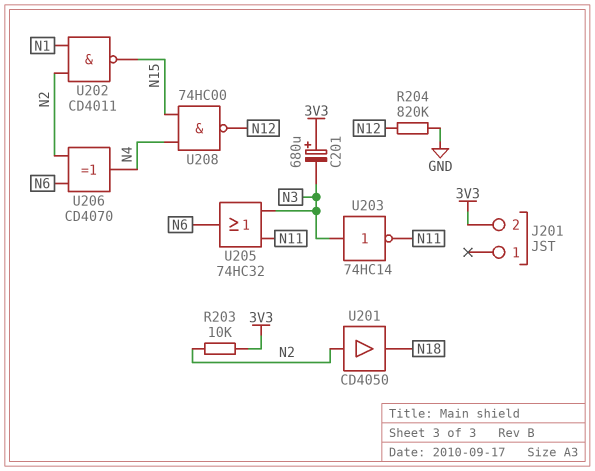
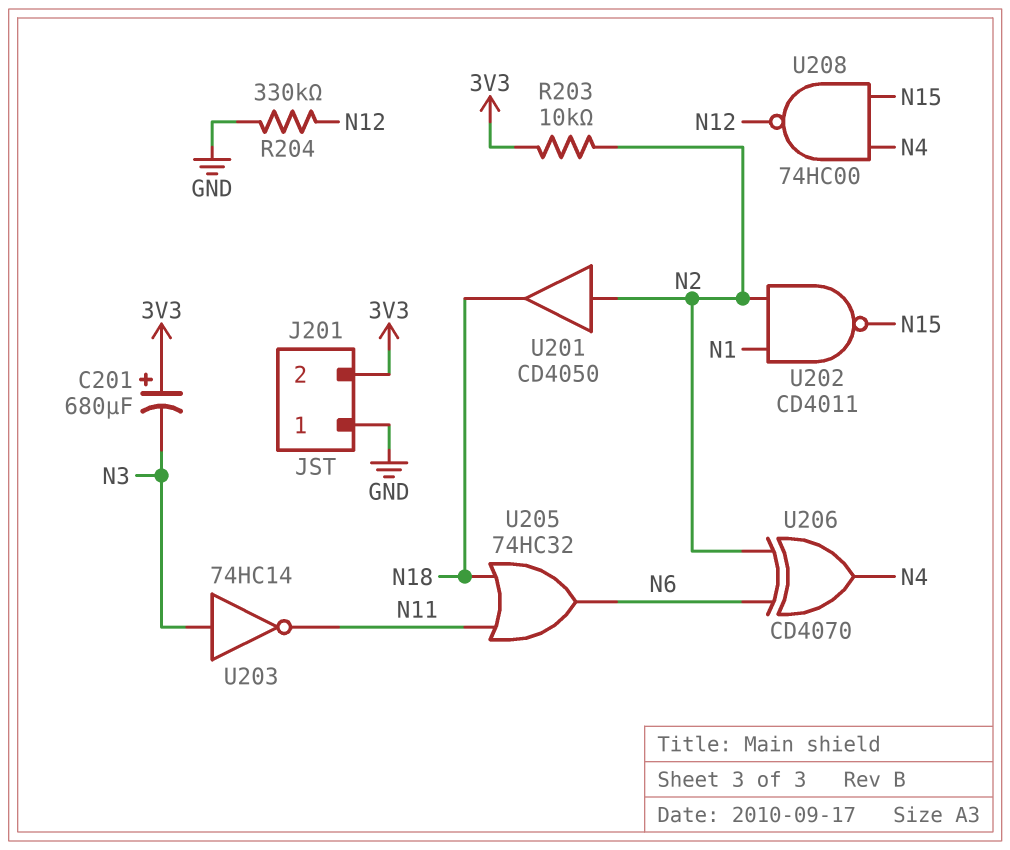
J201 pin 1: none -> GND
R204: 820k (GND, N12) -> 330k (GND, N12)
U205: OR 74HC32 (in N3, in N11, out N6) -> OR 74HC32 (in N11, in N18, out N6)

